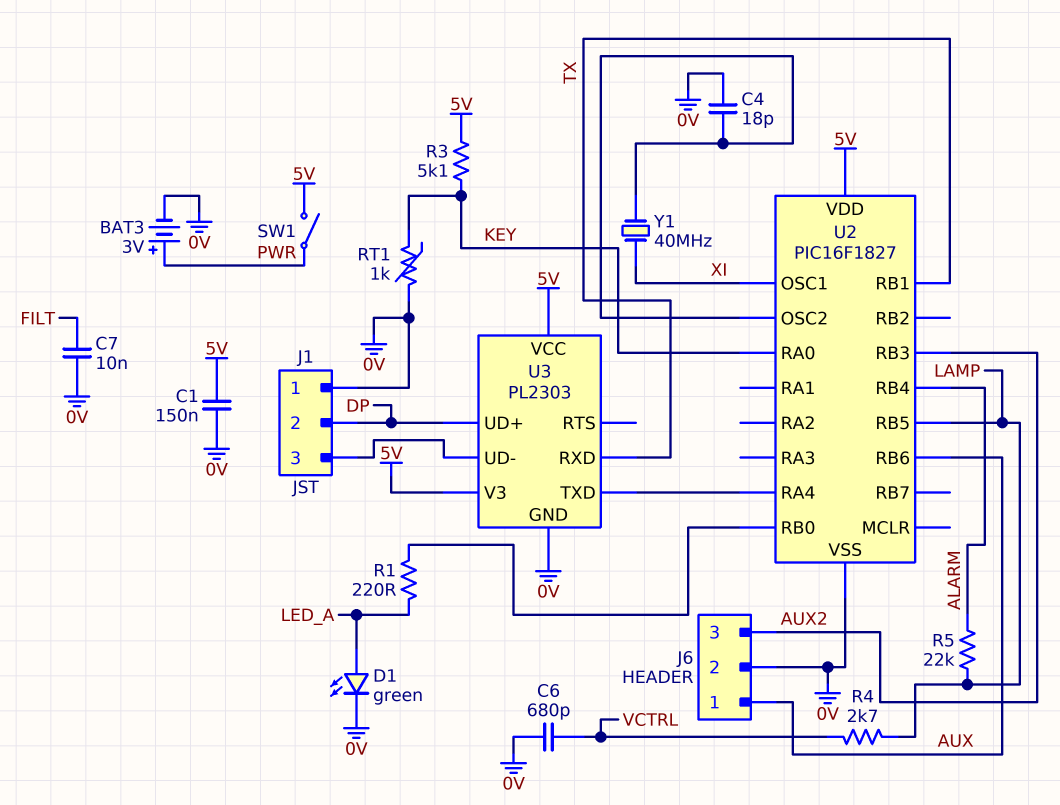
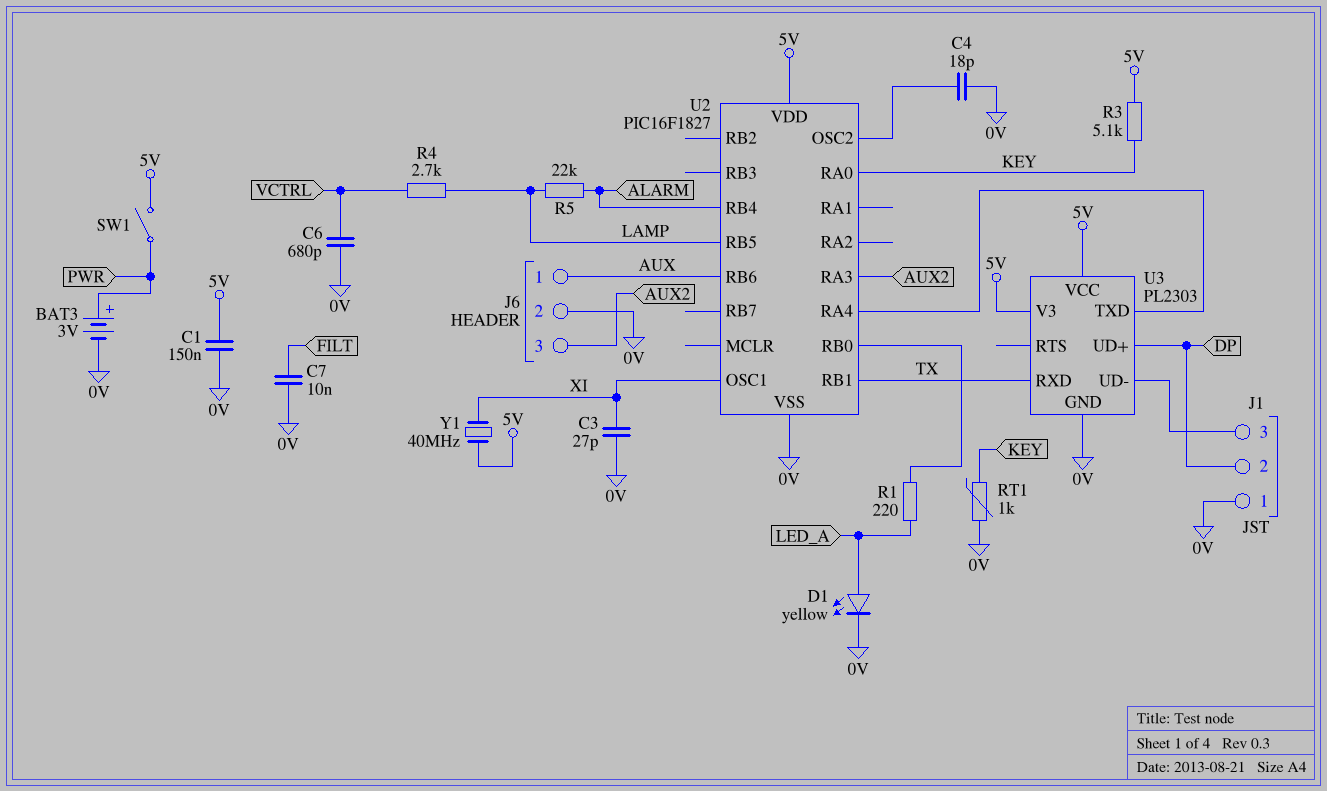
C3: none -> 27pF (0V, XI)
D1: LED green (A LED_A, K 0V) -> LED yellow (A LED_A, K 0V)
U2 pin RA3: none -> AUX2
U2 pin RB3: AUX2 -> none
Y1: 40MHz (U2/OSC2, XI) -> 40MHz (5V, XI)

